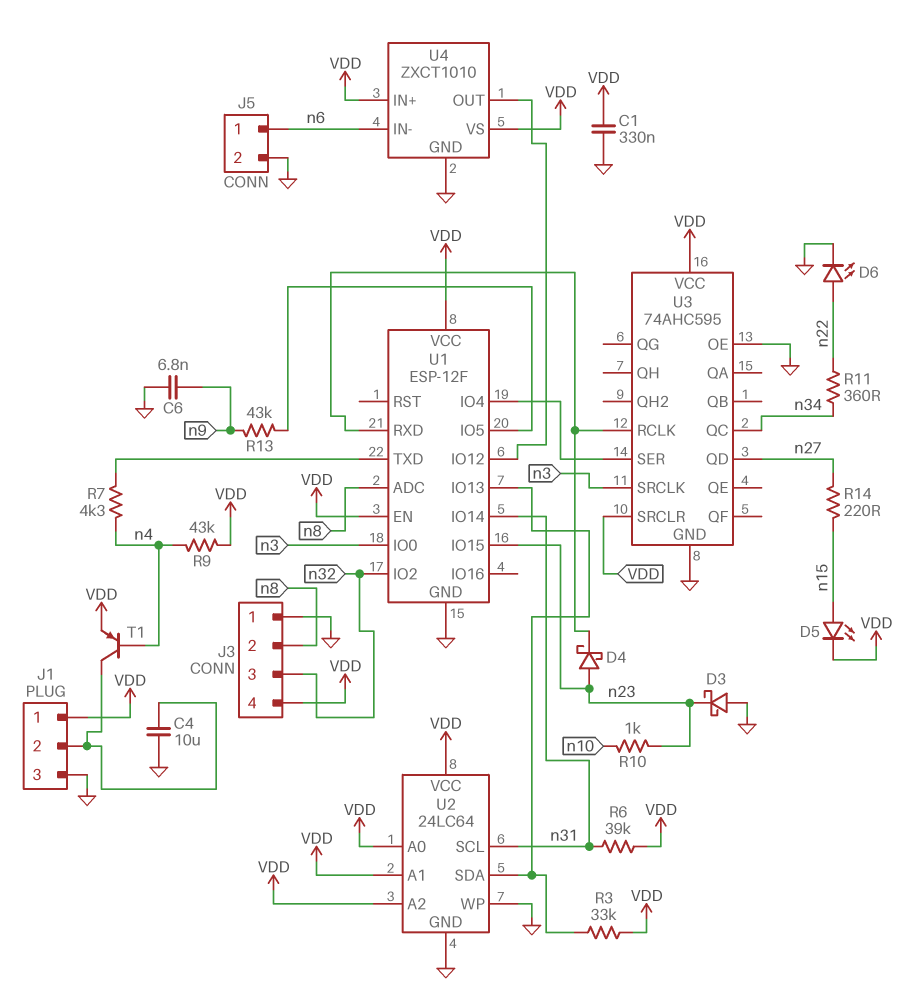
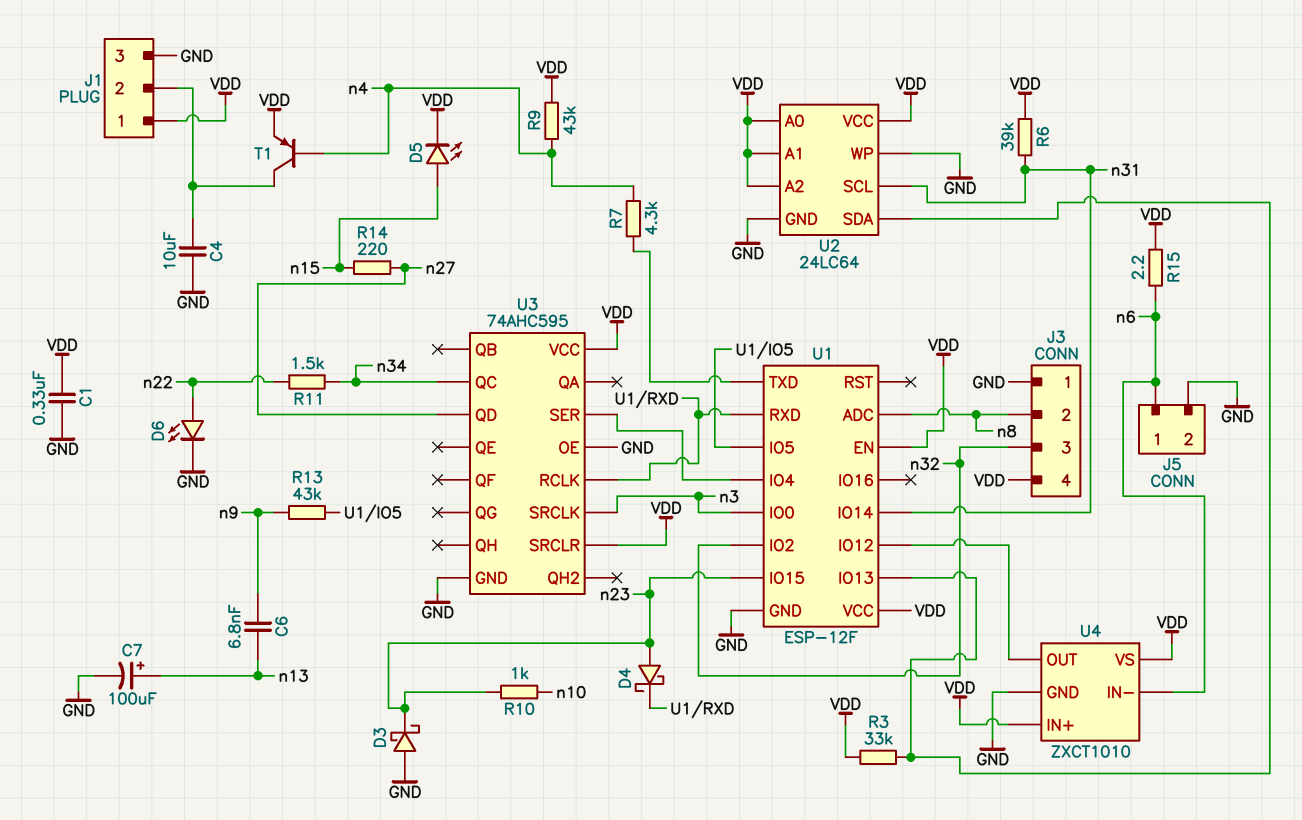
C6: 6.8nF (GND, n9) -> 6.8nF (n9, n13)
C7: none -> 100uF (plus n13, minus GND)
R11: 360 (n22, n34) -> 1.5k (n22, n34)
R15: none -> 2.2 (VDD, n6)

